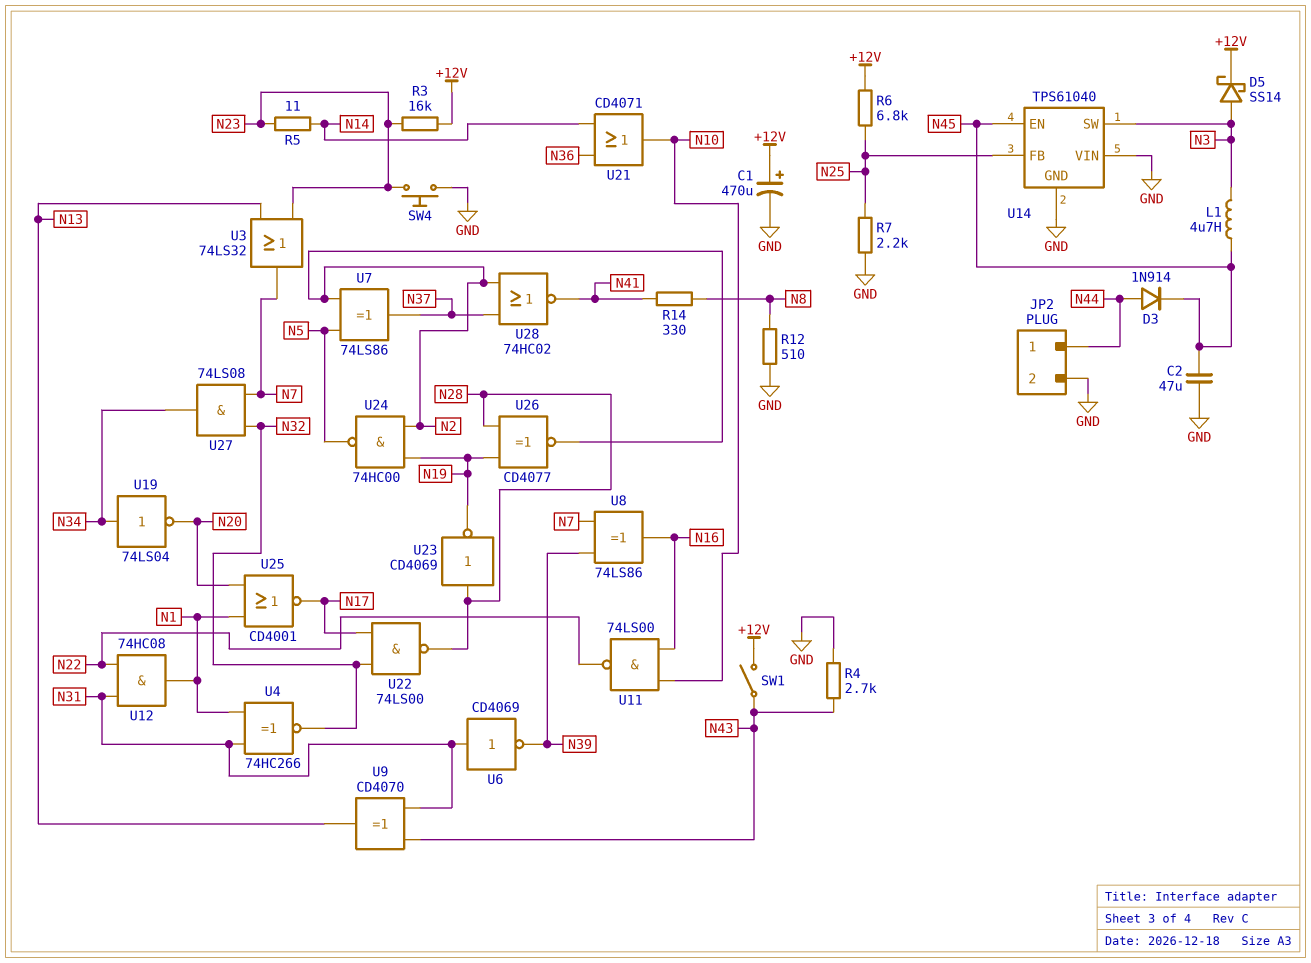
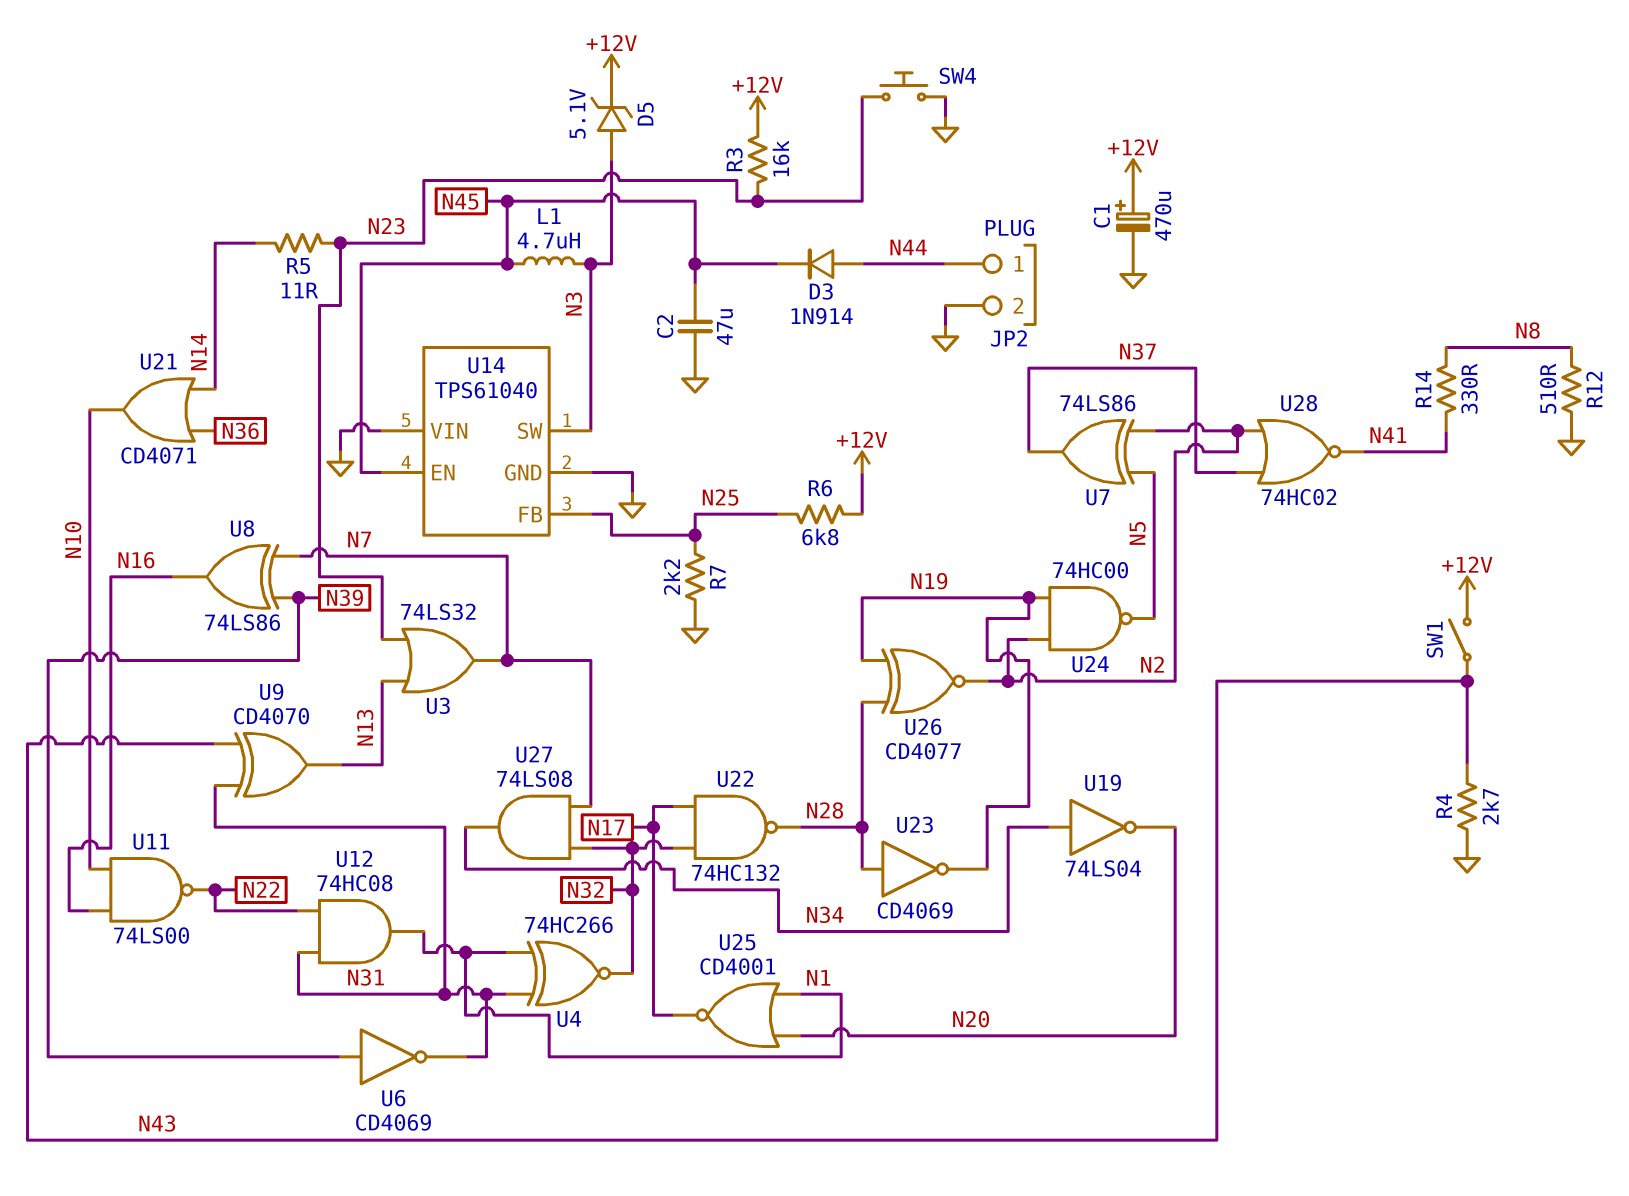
D5: schottky SS14 (A N3, K +12V) -> zener 5.1V (A N3, K +12V)
U6: NOT CD4069 (in N31, out N39) -> NOT CD4069 (in N39, out N31)
U22: NAND 74LS00 (in N17, in N32, out N28) -> NAND 74HC132 (in N17, in N32, out N28)

